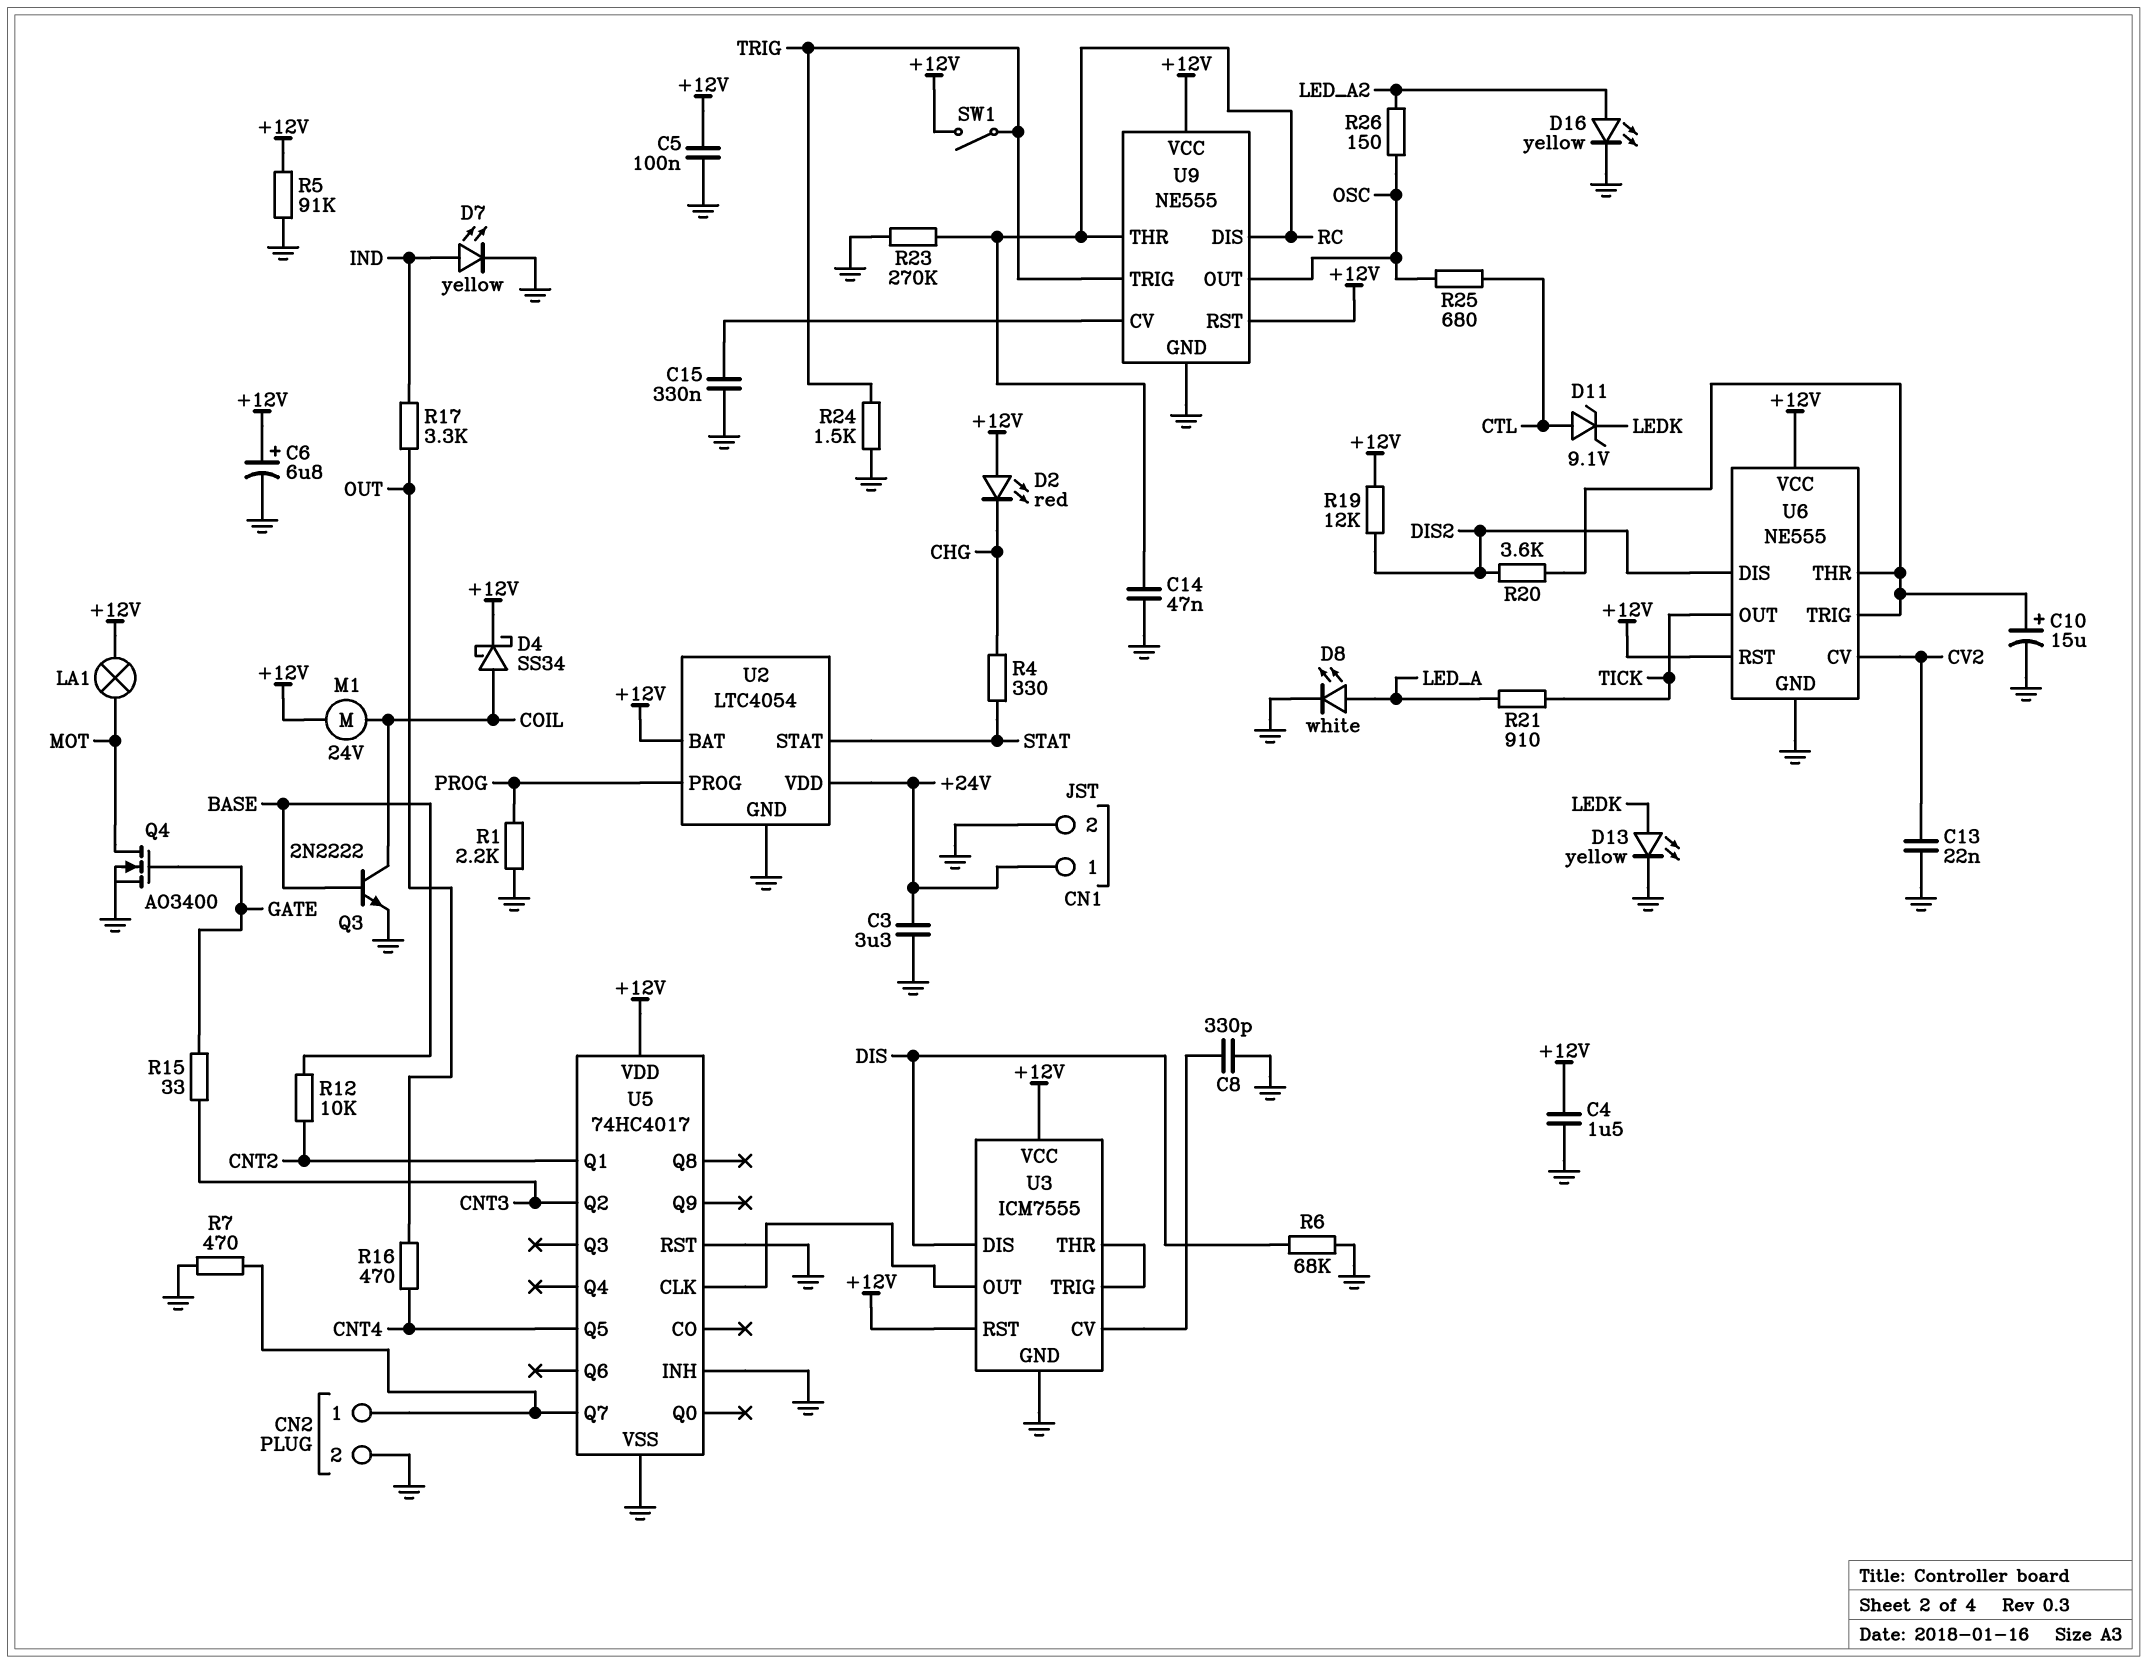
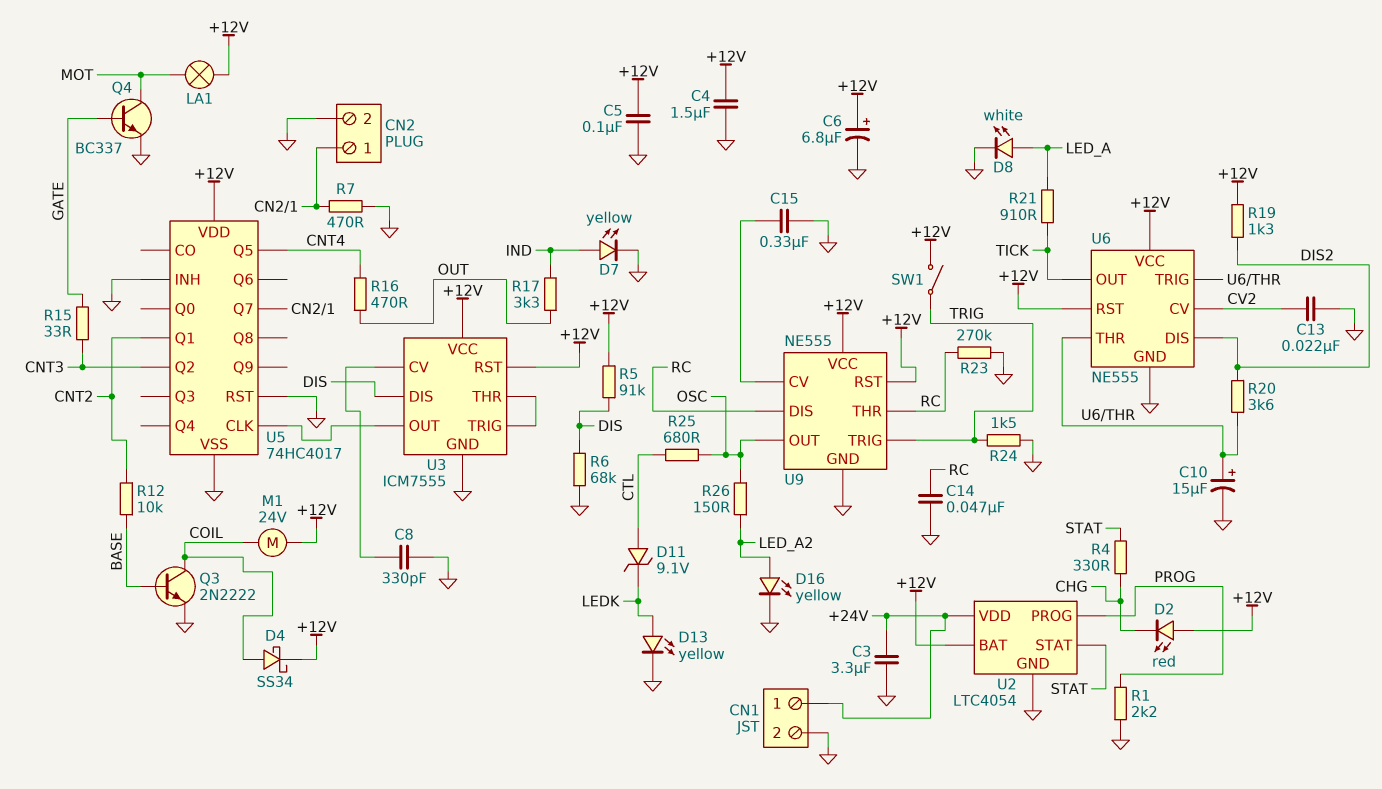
Q4: NMOS AO3400 (G GATE, D MOT, S GND) -> NPN BC337 (B GATE, C MOT, E GND)
R5: 91k (+12V, GND) -> 91k (+12V, DIS)
R19: 12k (+12V, DIS2) -> 1.3k (+12V, DIS2)

